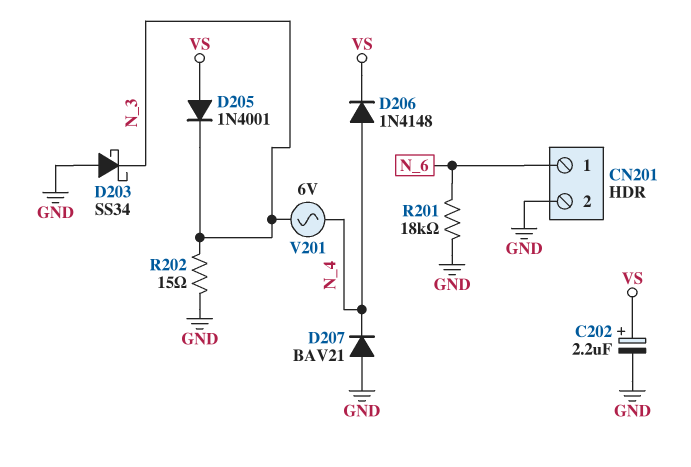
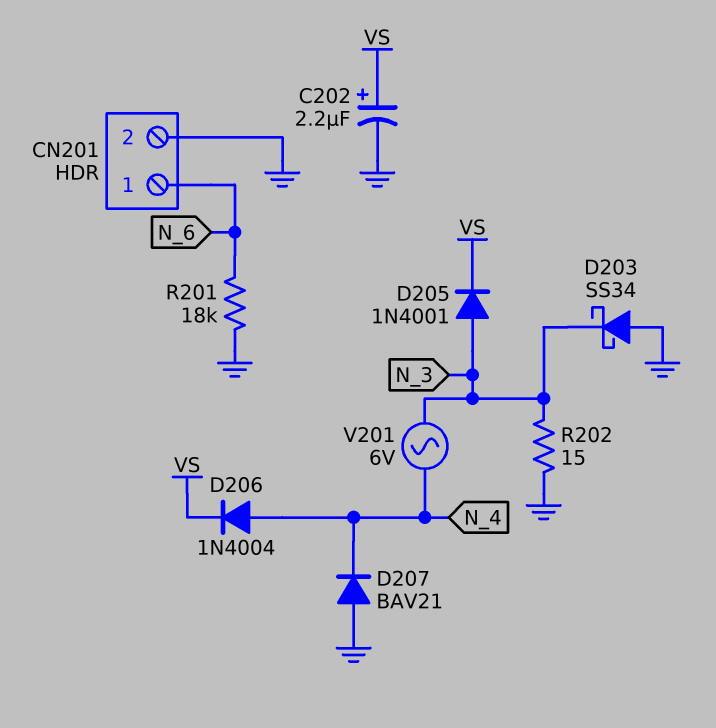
D205: diode 1N4001 (A VS, K N_3) -> diode 1N4001 (A N_3, K VS)
D206: diode 1N4148 (A N_4, K VS) -> diode 1N4004 (A N_4, K VS)

